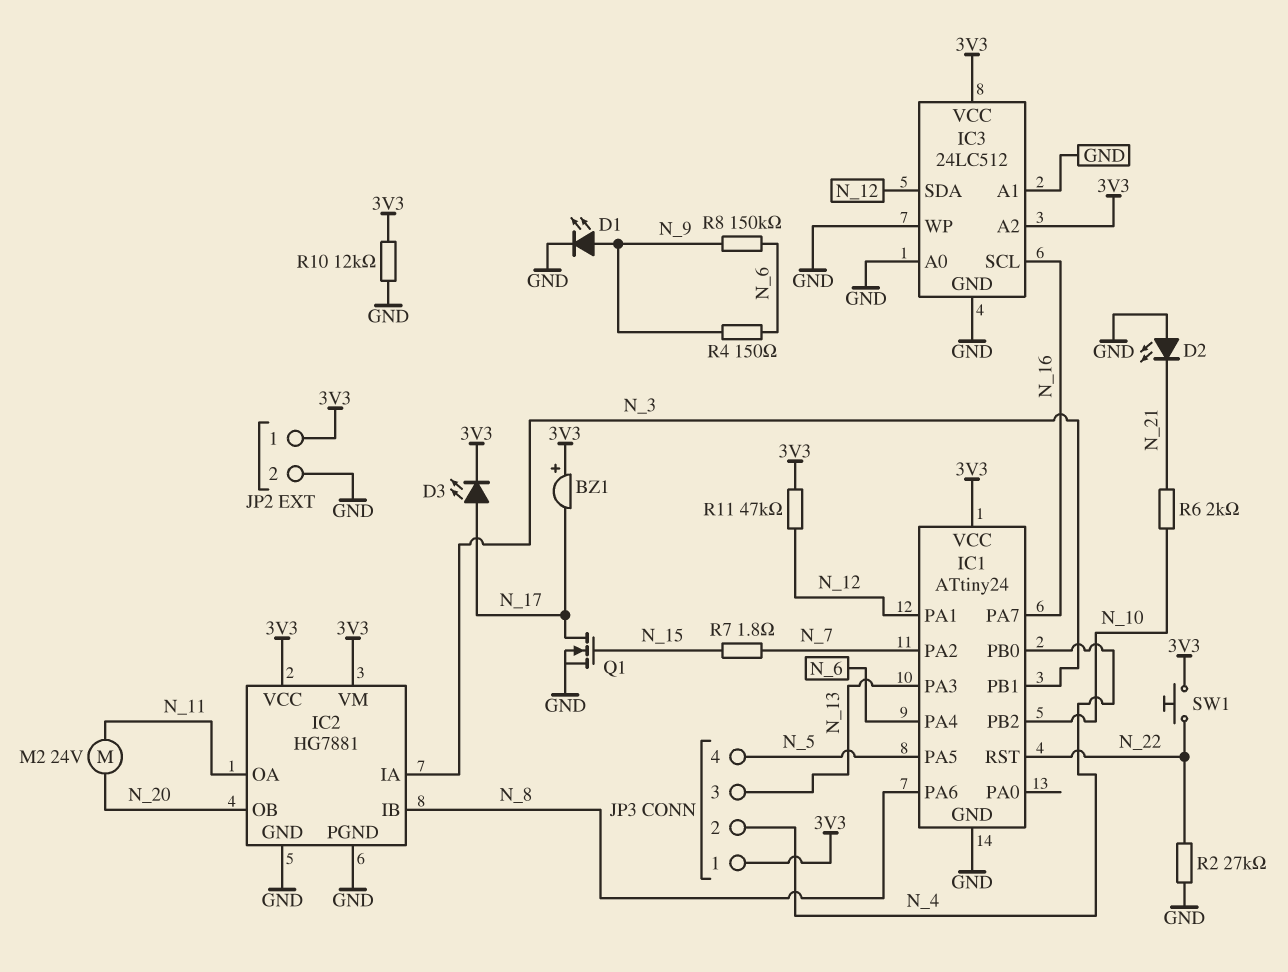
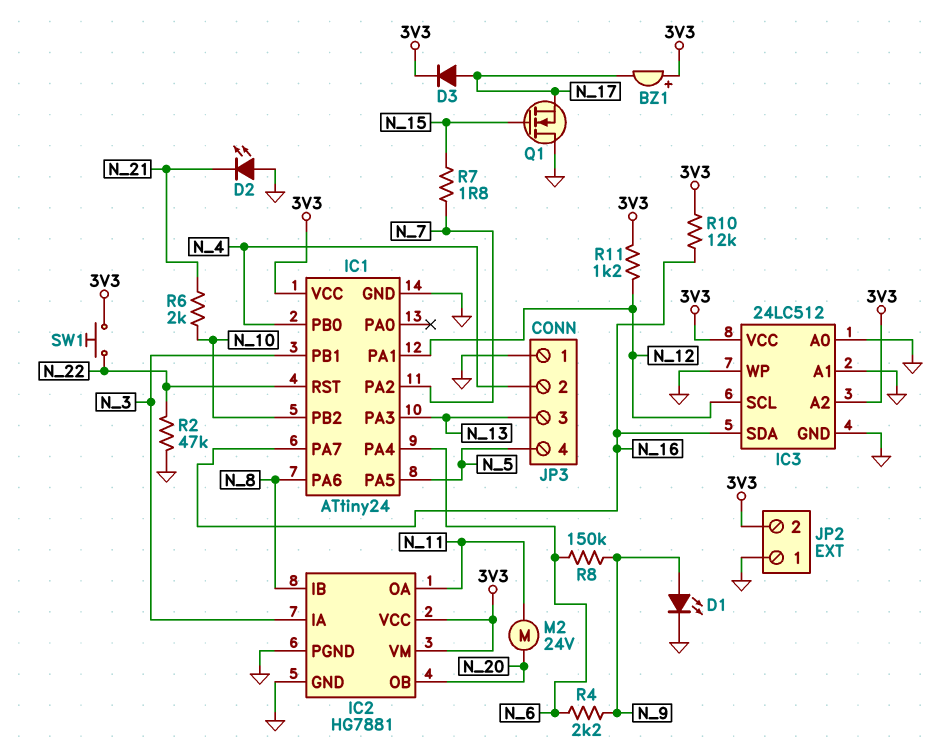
D3: LED (A N_17, K 3V3) -> diode (A N_17, K 3V3)
IC3 pin SCL: N_16 -> N_12
IC3 pin SDA: N_12 -> N_16
JP2 pin 1: 3V3 -> GND
JP2 pin 2: GND -> 3V3
JP3 pin 1: 3V3 -> GND
Q1: NMOS (G N_15, D N_17, S GND) -> NMOS (G N_15, D GND, S N_17)
R2: 27k (GND, N_22) -> 47k (GND, N_22)
R4: 150 (N_6, N_9) -> 2.2k (N_6, N_9)
R10: 12k (3V3, GND) -> 12k (3V3, N_16)
R11: 47k (3V3, N_12) -> 1.2k (3V3, N_12)

